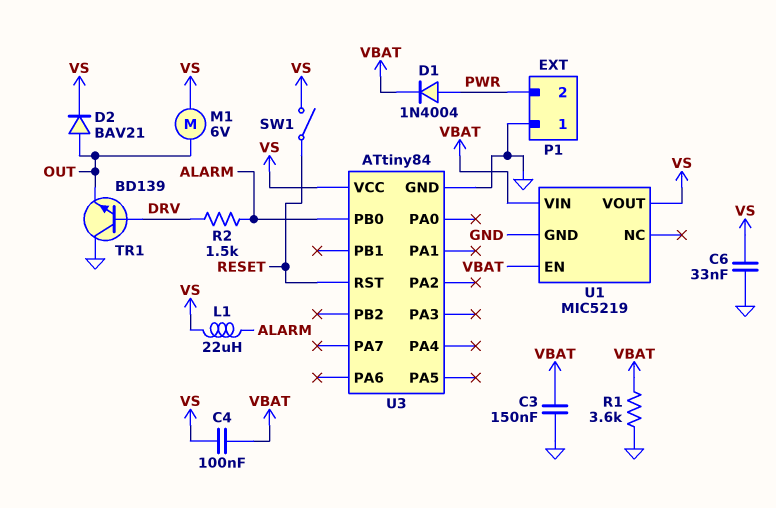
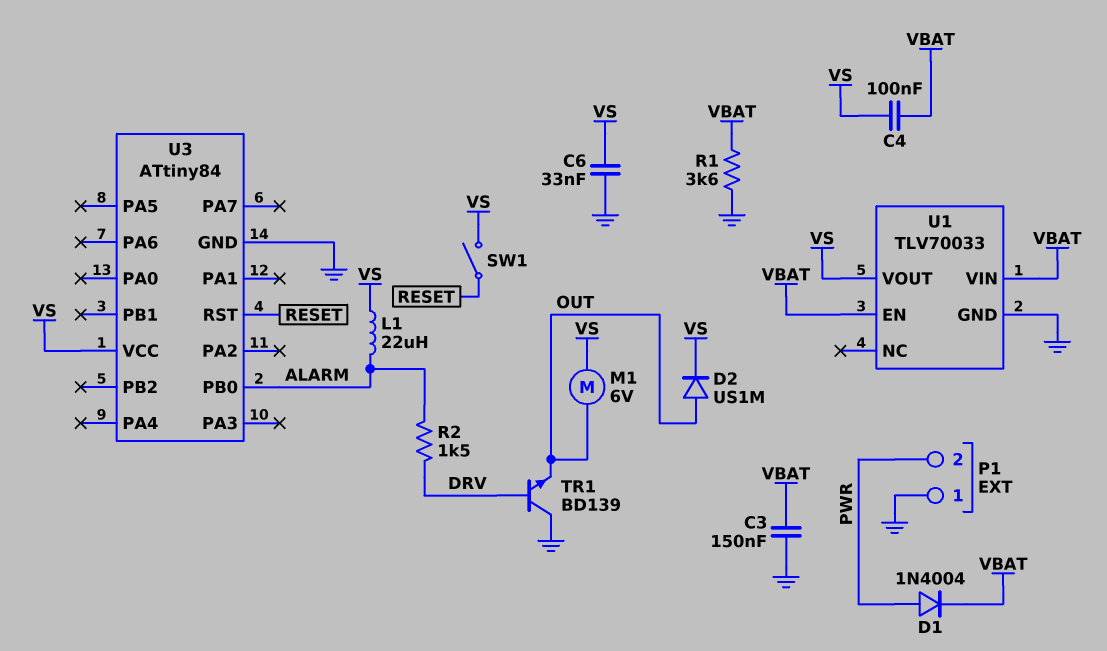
D2: diode BAV21 (A OUT, K VS) -> diode US1M (A OUT, K VS)
U1: MIC5219 -> TLV70033

